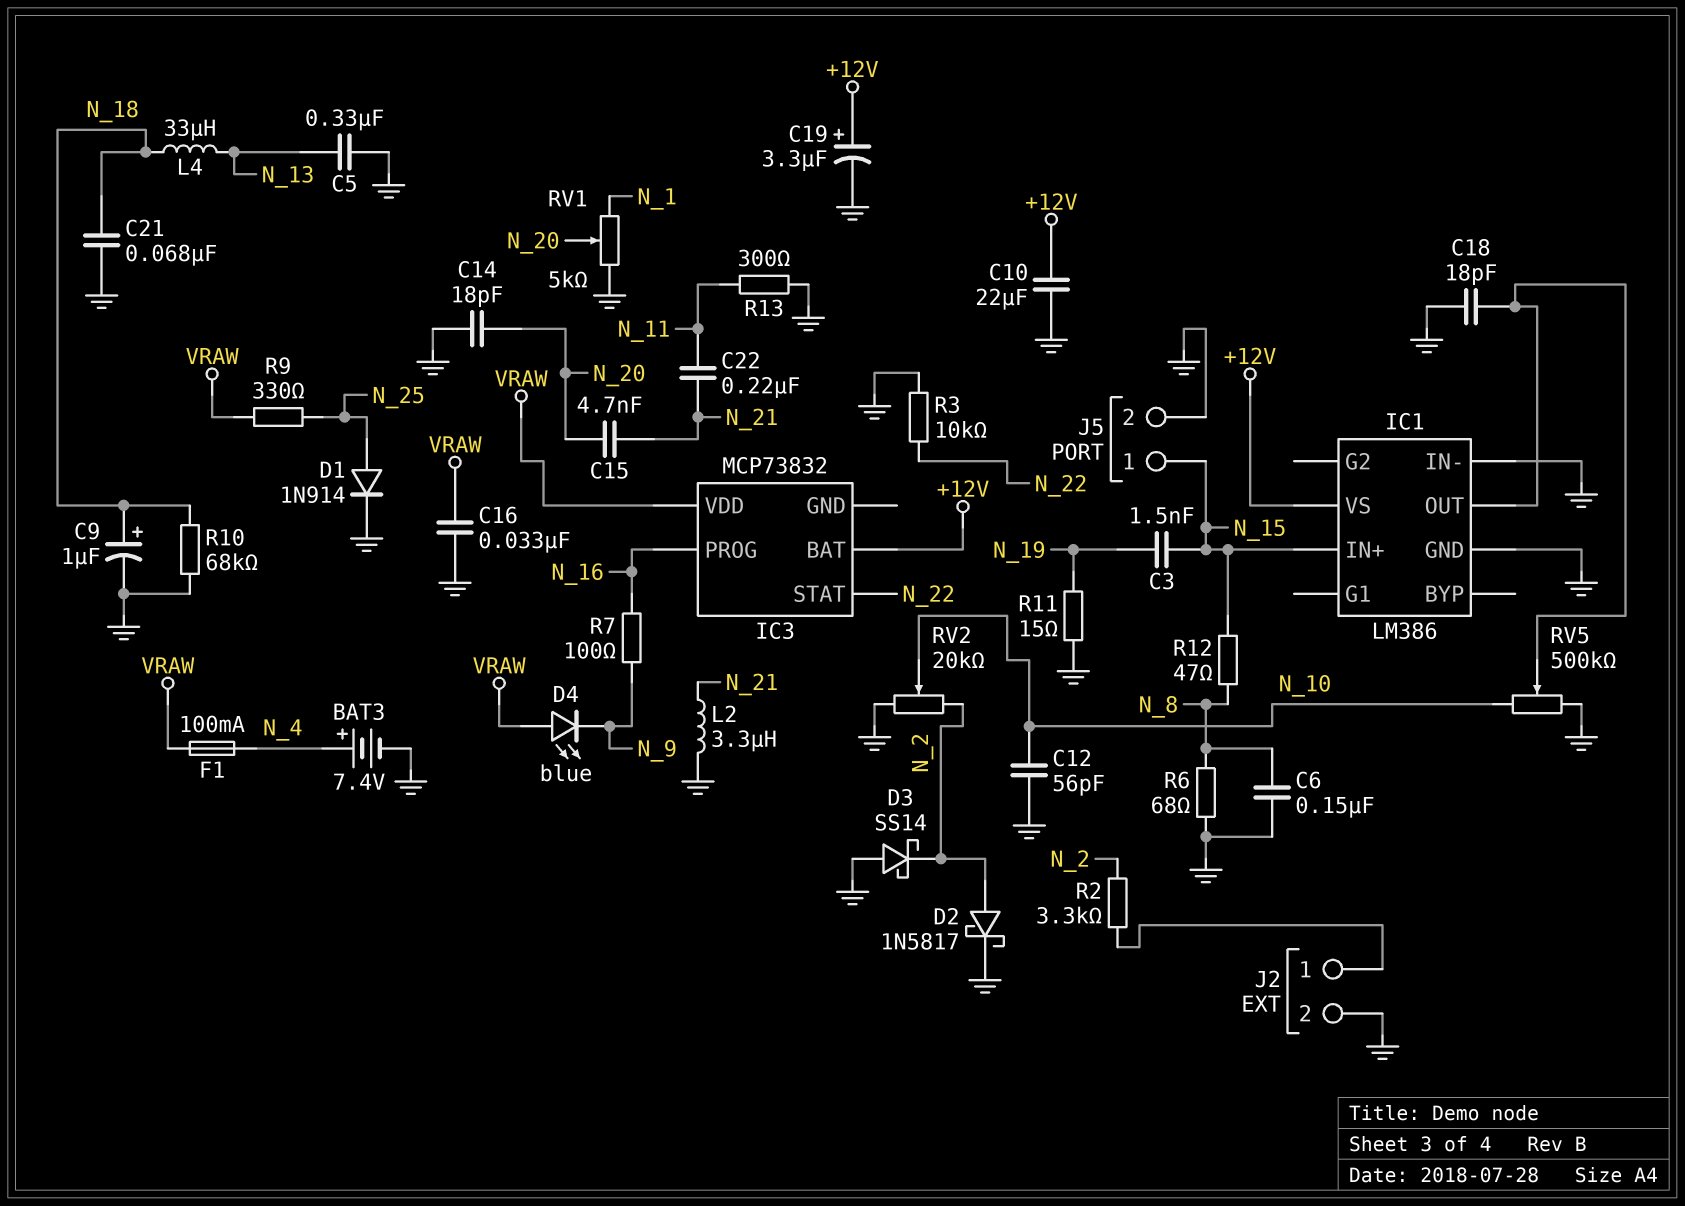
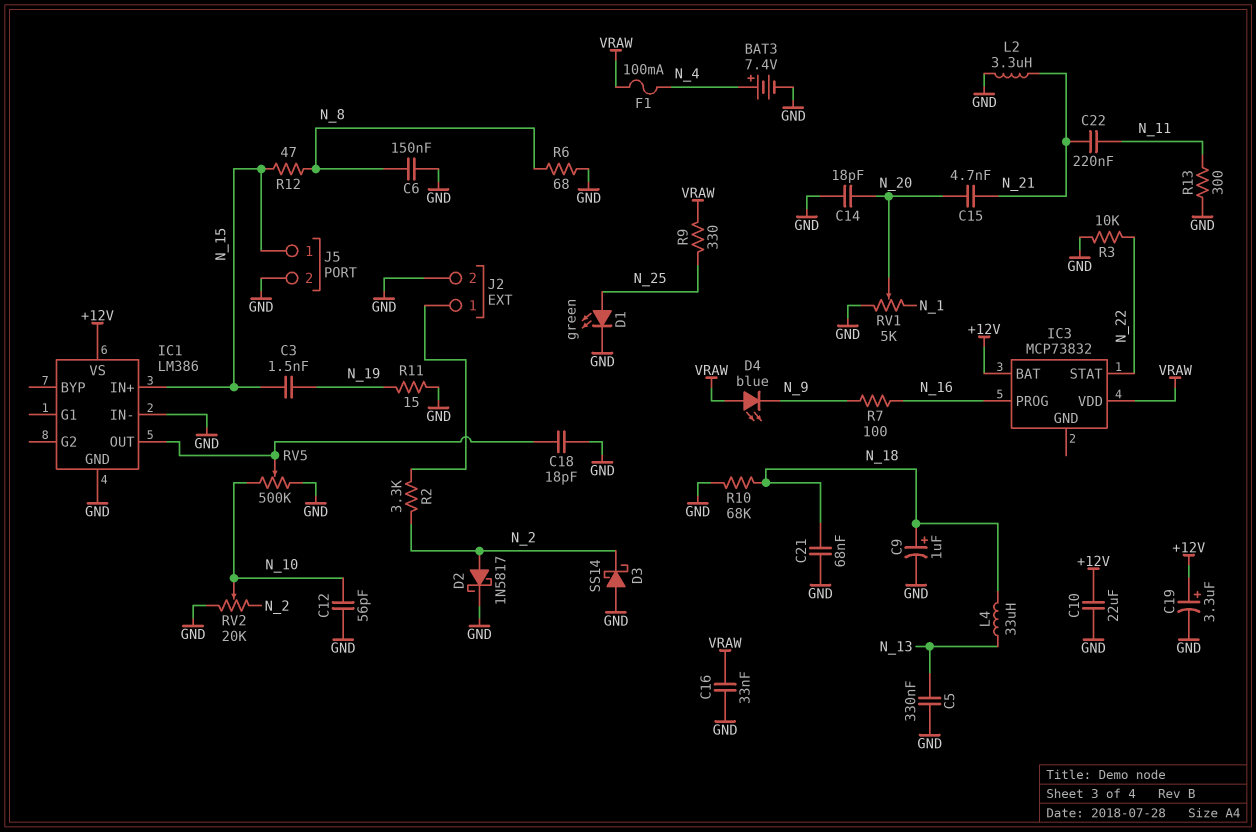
D1: diode 1N914 (A N_25, K GND) -> LED green (A N_25, K GND)

